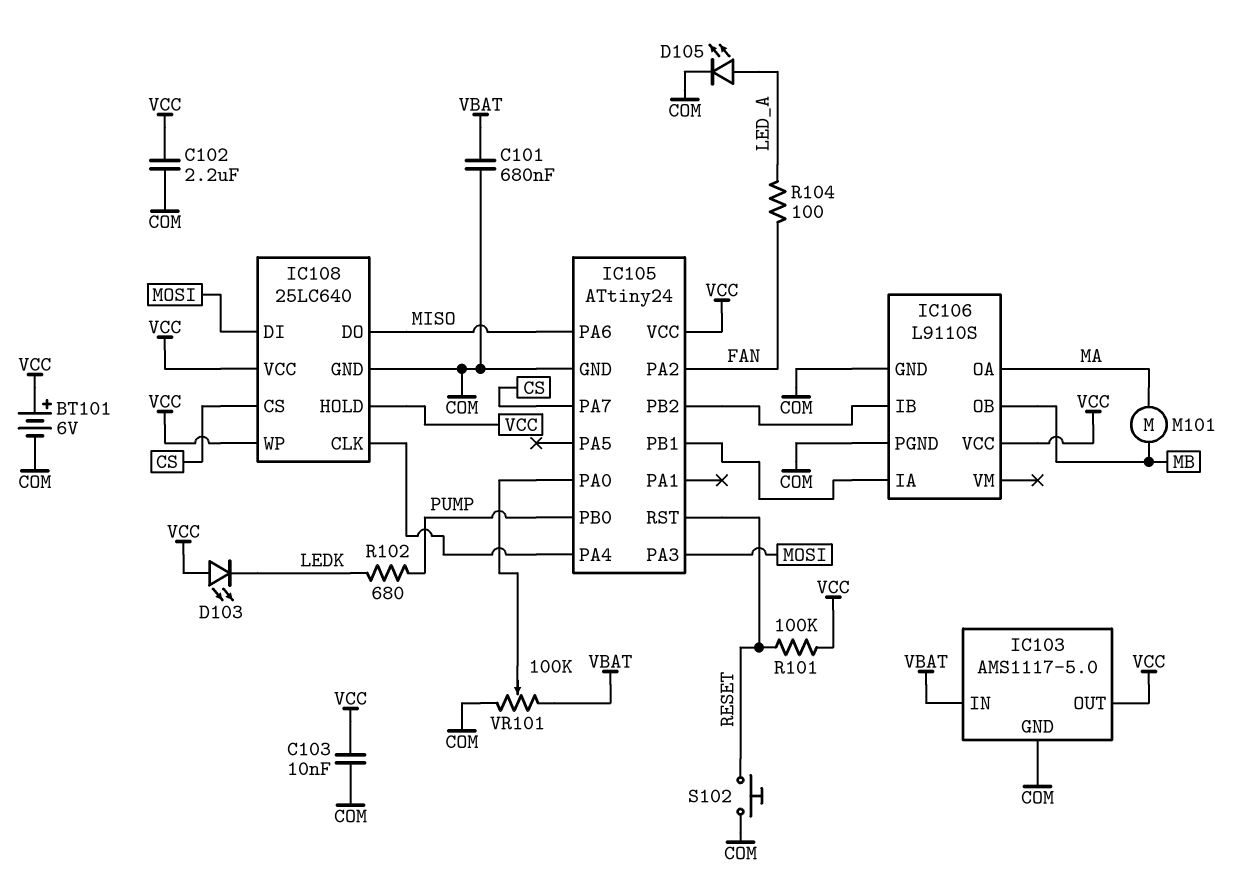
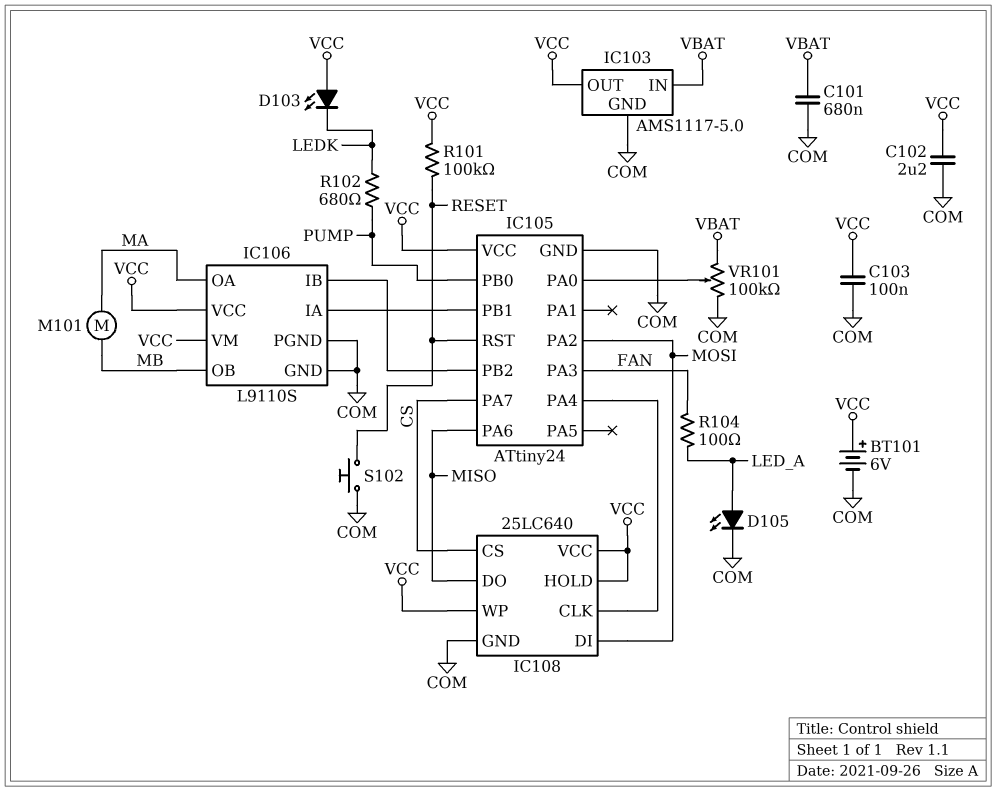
C103: 10nF (COM, VCC) -> 100nF (COM, VCC)
IC105 pin PA2: FAN -> MOSI
IC105 pin PA3: MOSI -> FAN
IC106 pin VM: none -> VCC

